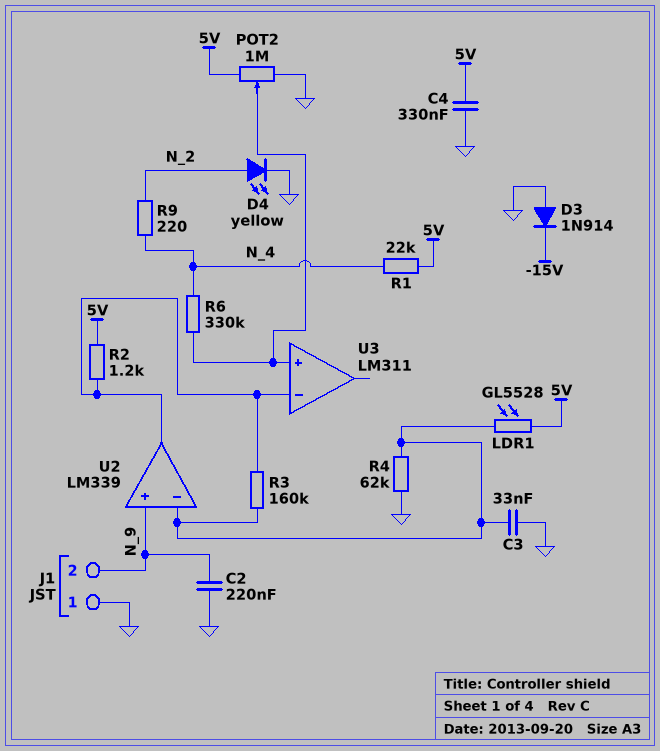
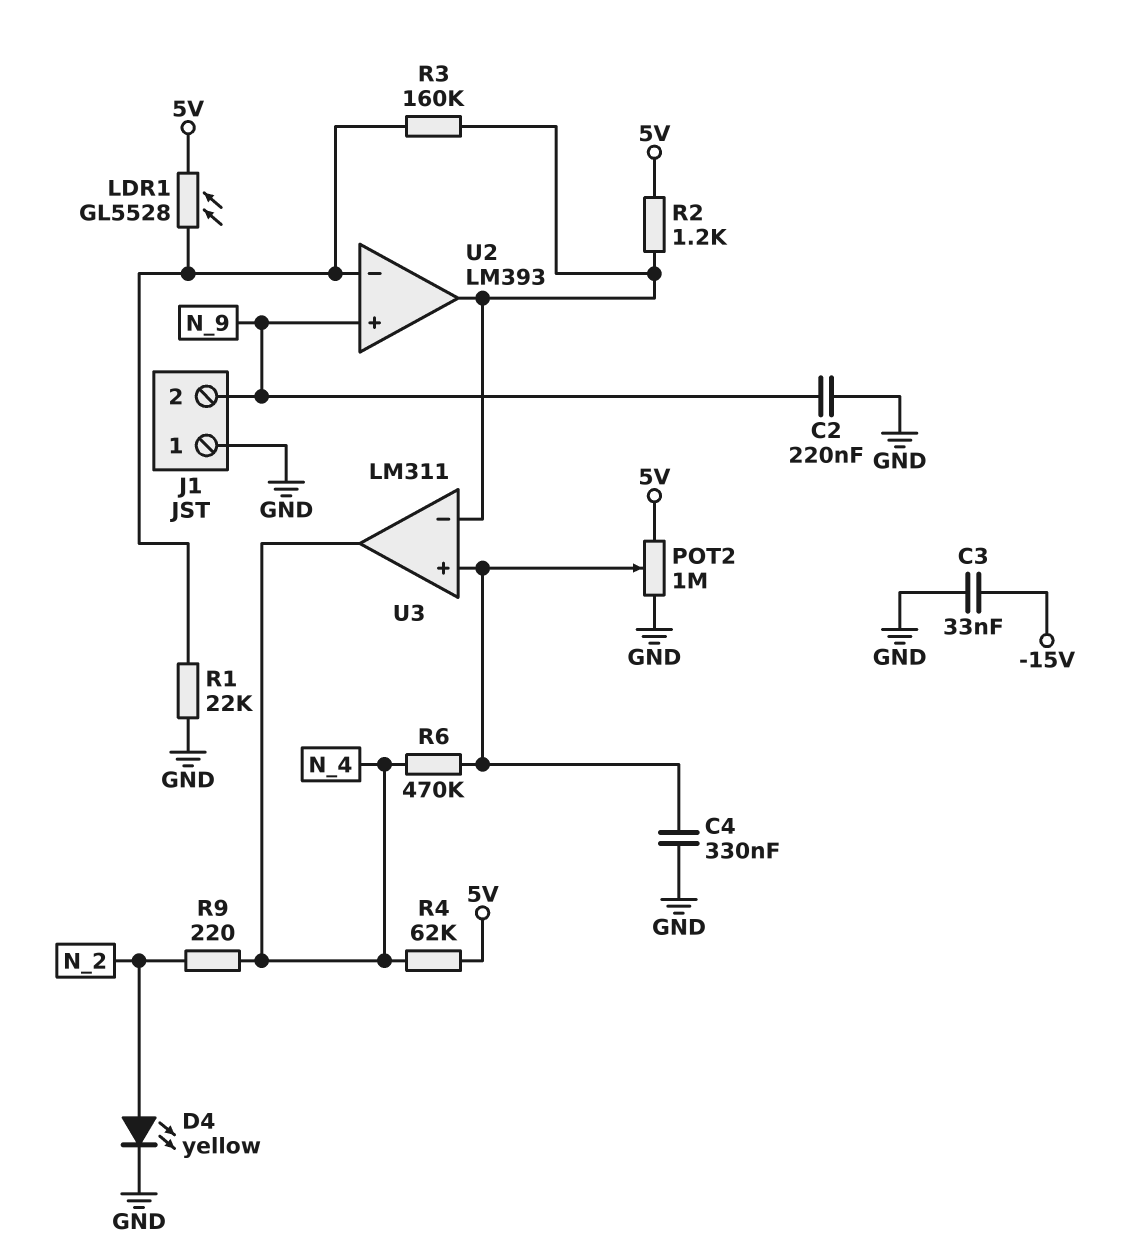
C3: 33nF (GND, U2/in-) -> 33nF (-15V, GND)
C4: 330nF (5V, GND) -> 330nF (GND, U3/in+)
D3: diode 1N914 (A GND, K -15V) -> none
R1: 22k (5V, N_4) -> 22k (GND, U2/in-)
R4: 62k (GND, U2/in-) -> 62k (5V, N_4)
R6: 330k (N_4, U3/in+) -> 470k (N_4, U3/in+)
U2: LM339 -> LM393
U3 pin out: none -> N_4

